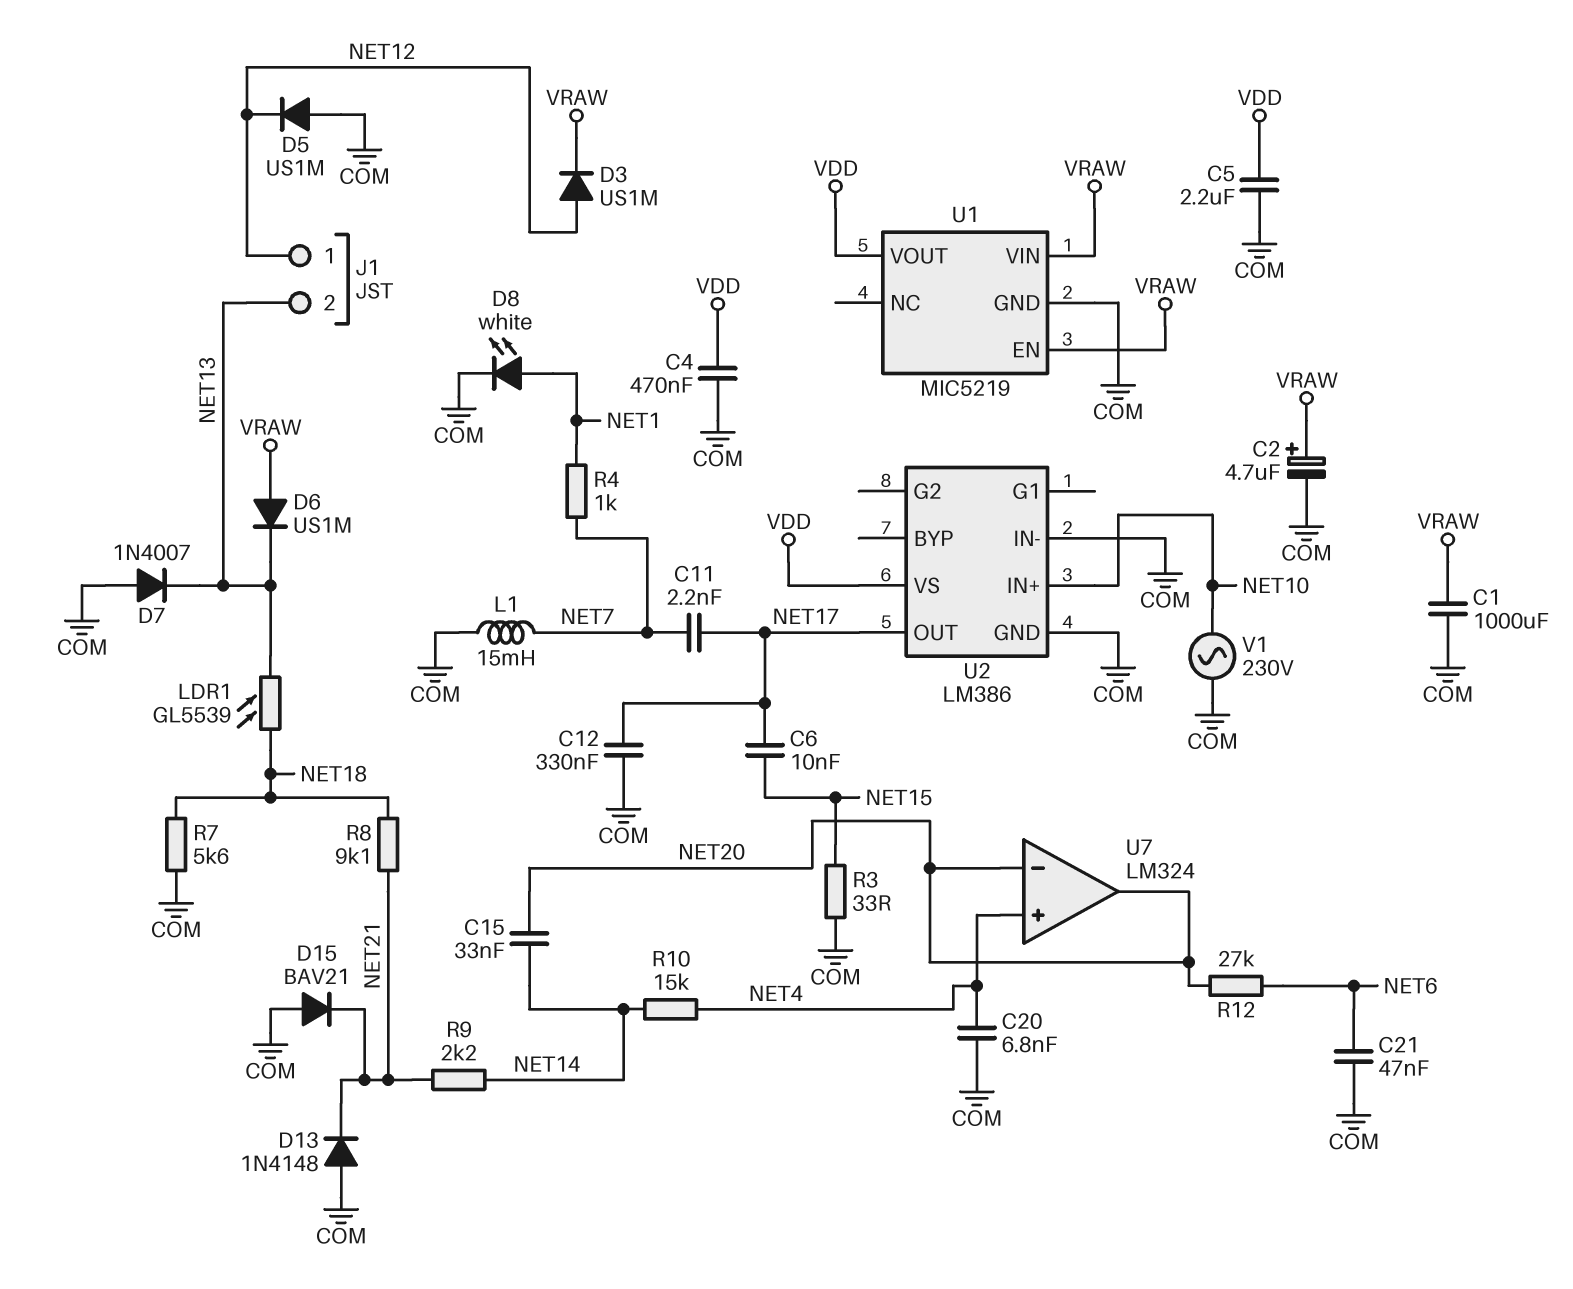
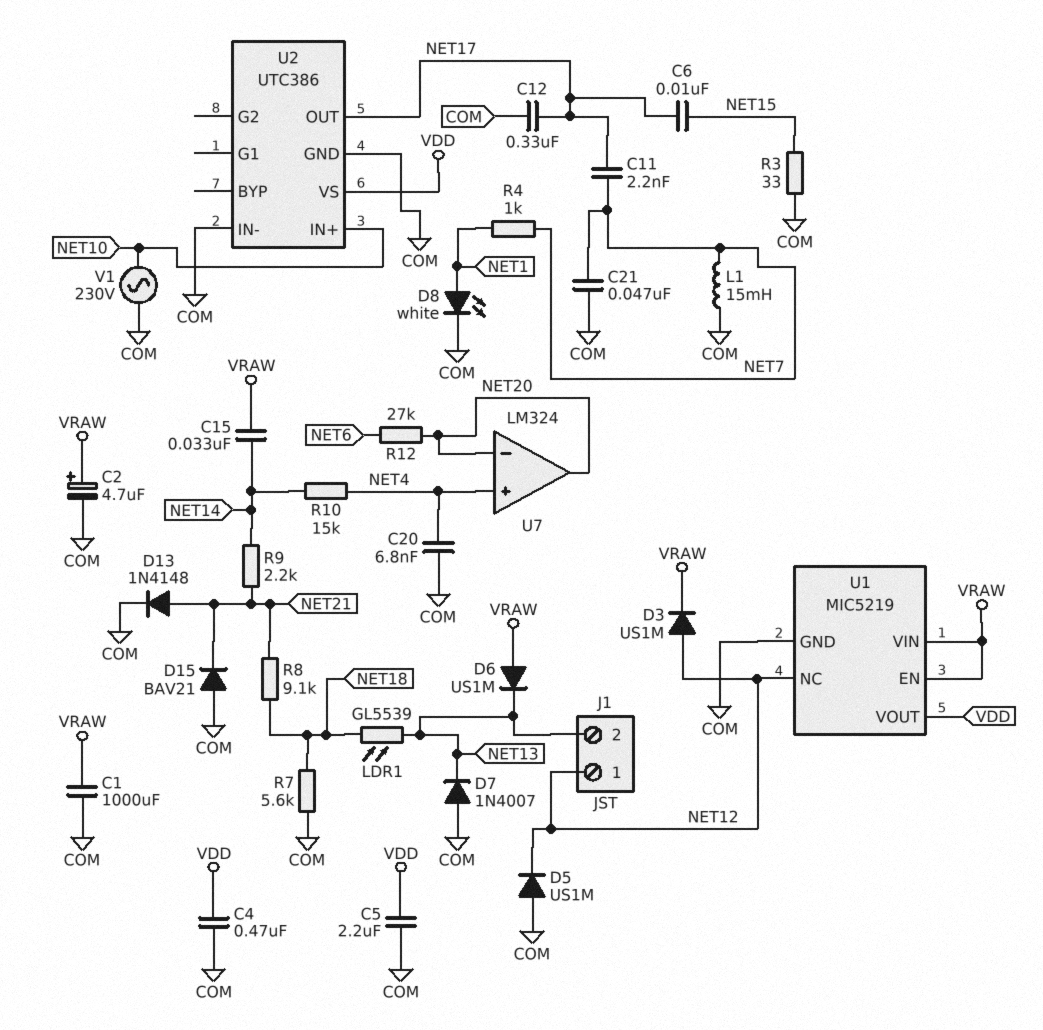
C15: 33nF (NET14, NET20) -> 33nF (NET14, VRAW)
C21: 47nF (COM, NET6) -> 47nF (COM, NET7)
D13: diode 1N4148 (A COM, K NET21) -> diode 1N4148 (A NET21, K COM)
U1 pin NC: none -> NET12
U2: LM386 -> UTC386

